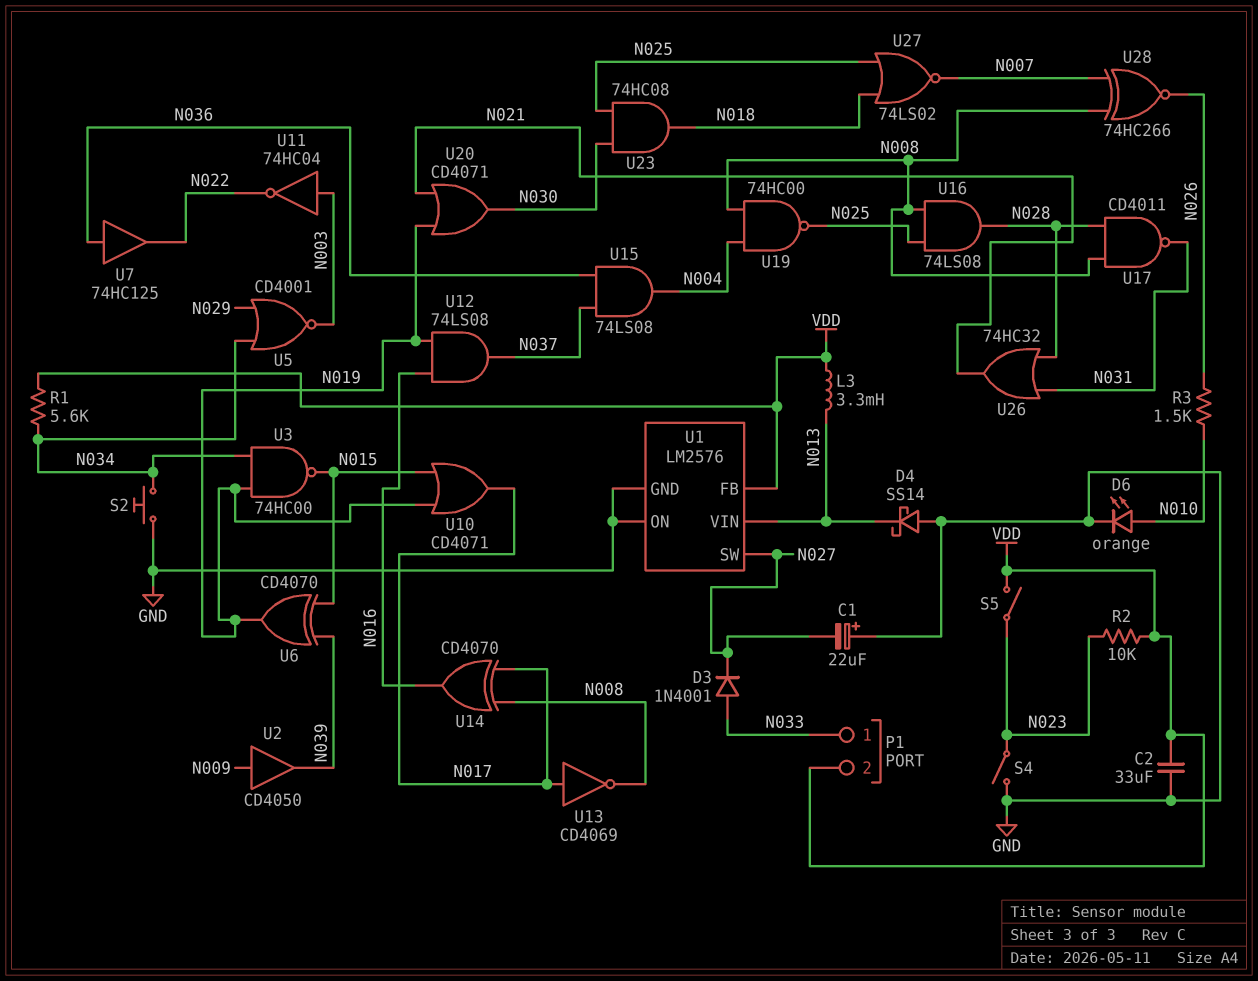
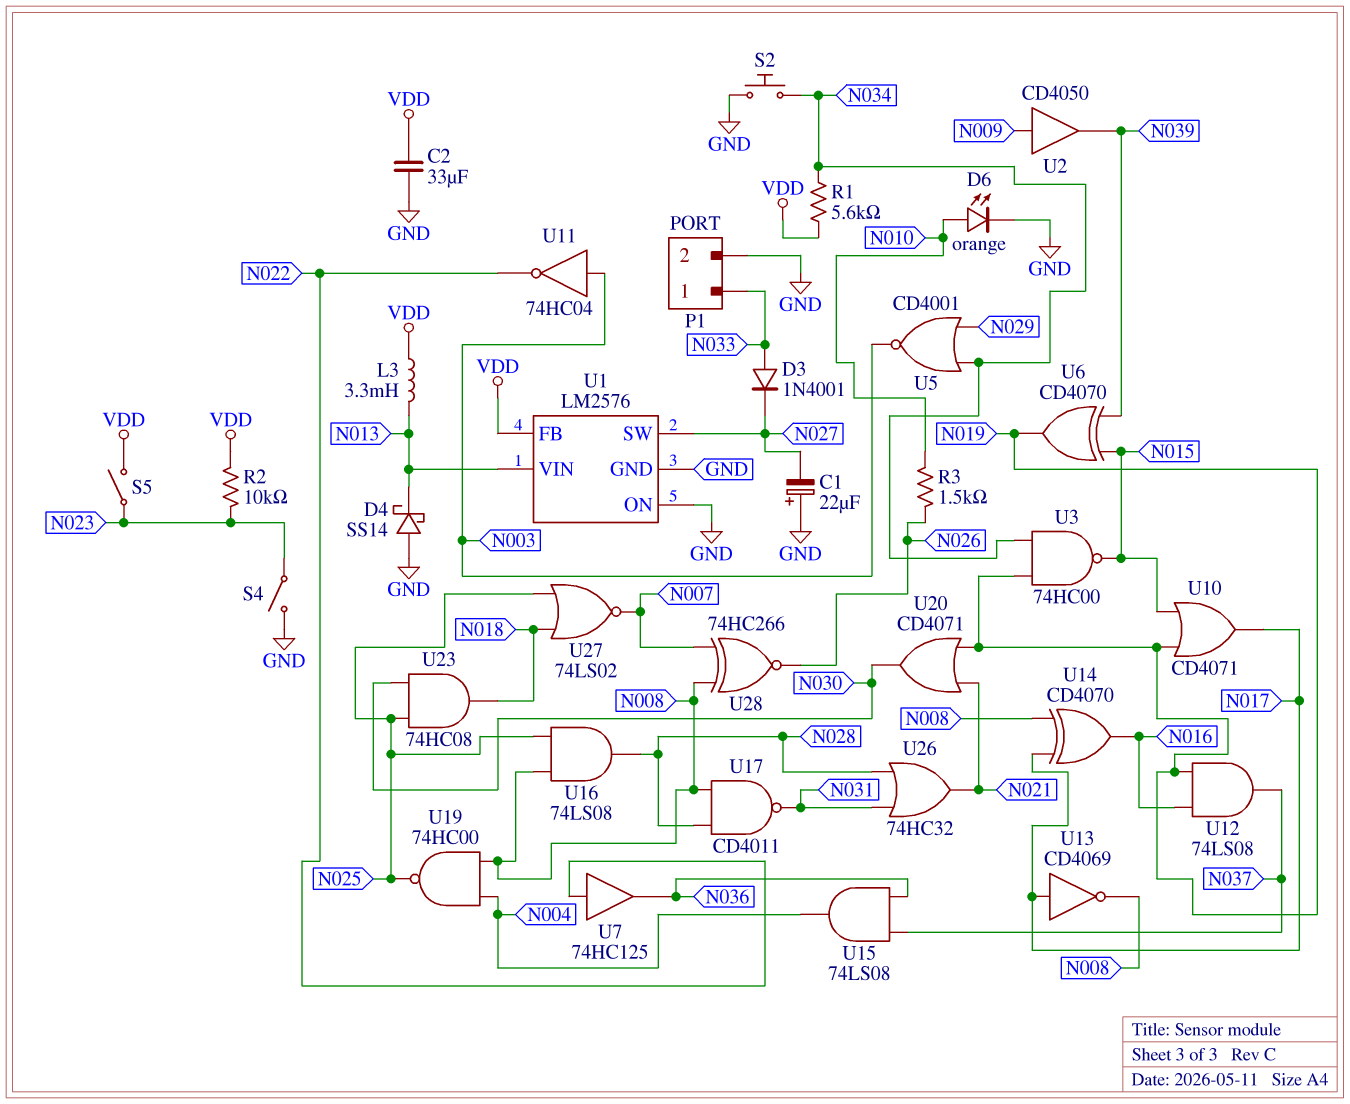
P1 pin 2: VDD -> GND
U7: buffer 74HC125 (in N036, out N022) -> buffer 74HC125 (in N022, out N036)

